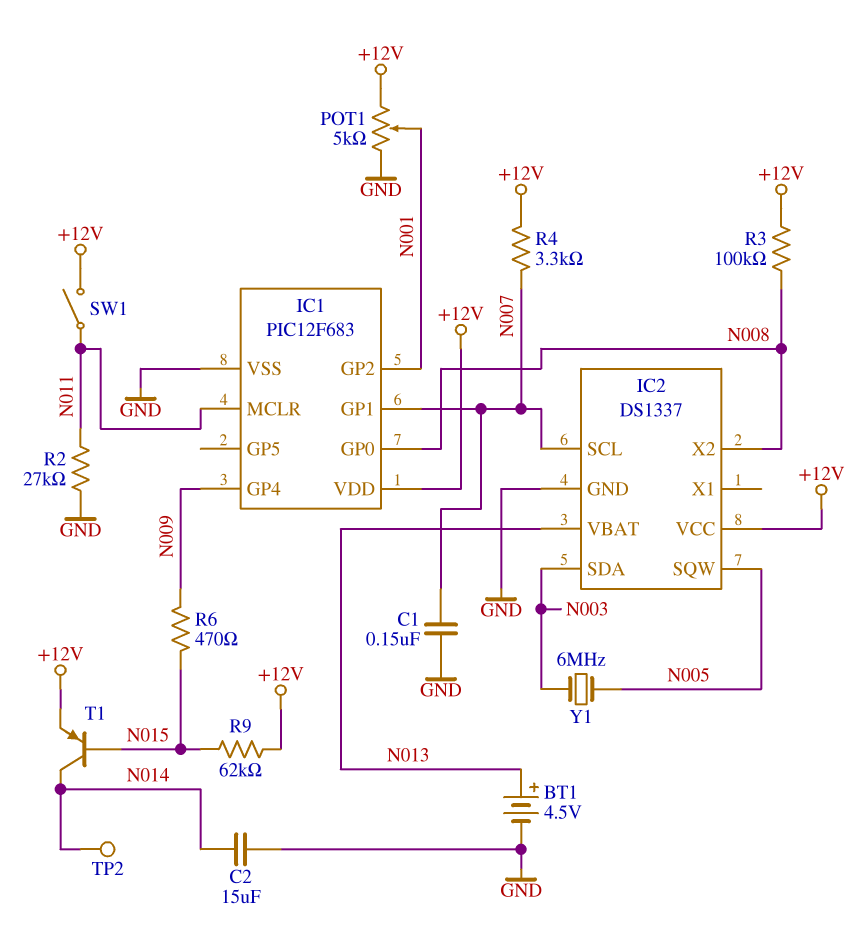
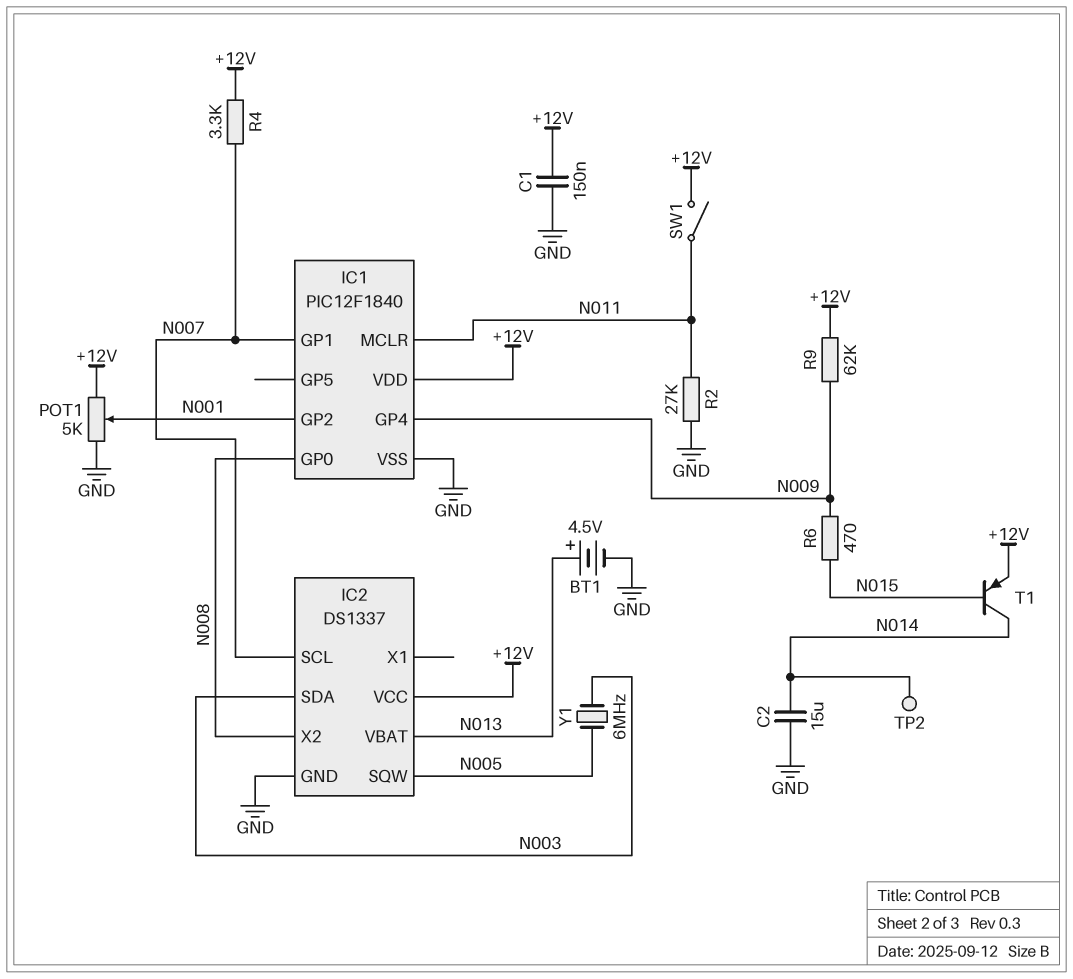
C1: 150nF (GND, N007) -> 150nF (+12V, GND)
IC1: PIC12F683 -> PIC12F1840
R3: 100k (+12V, N008) -> none
R9: 62k (+12V, N015) -> 62k (+12V, N009)

